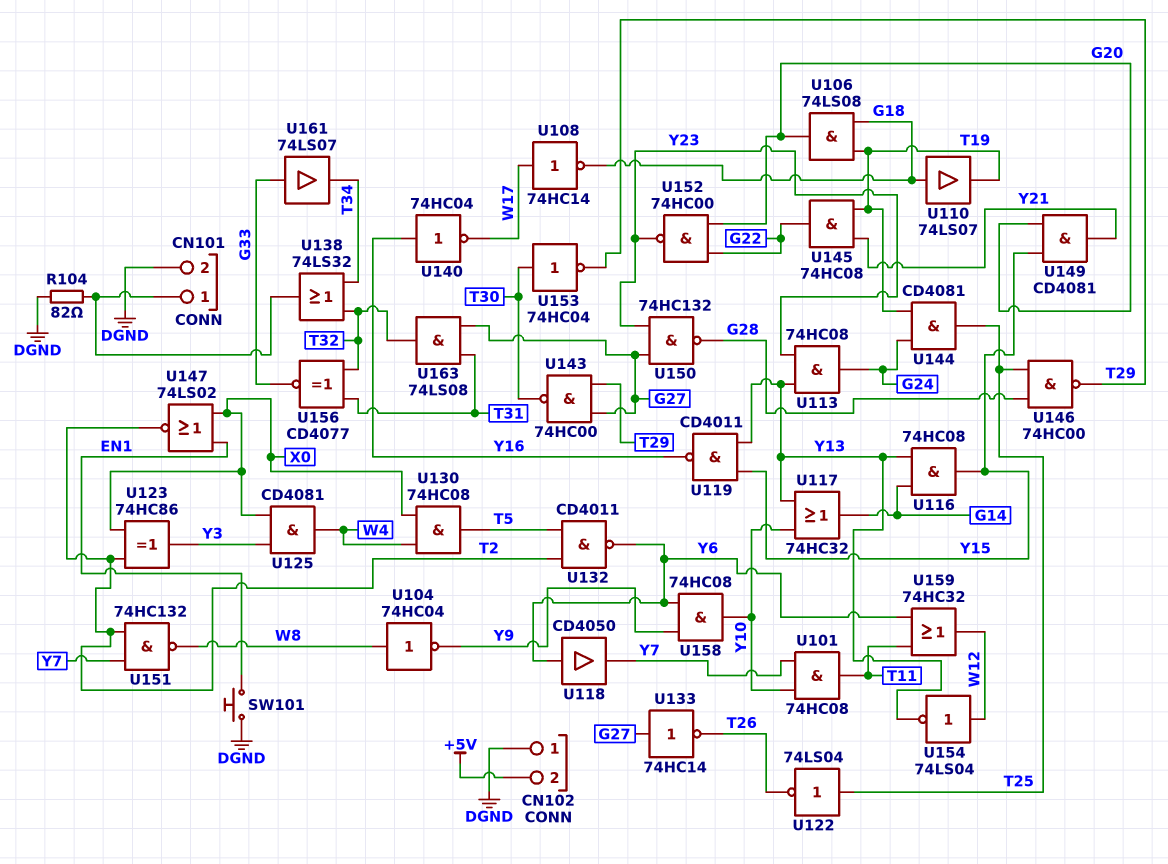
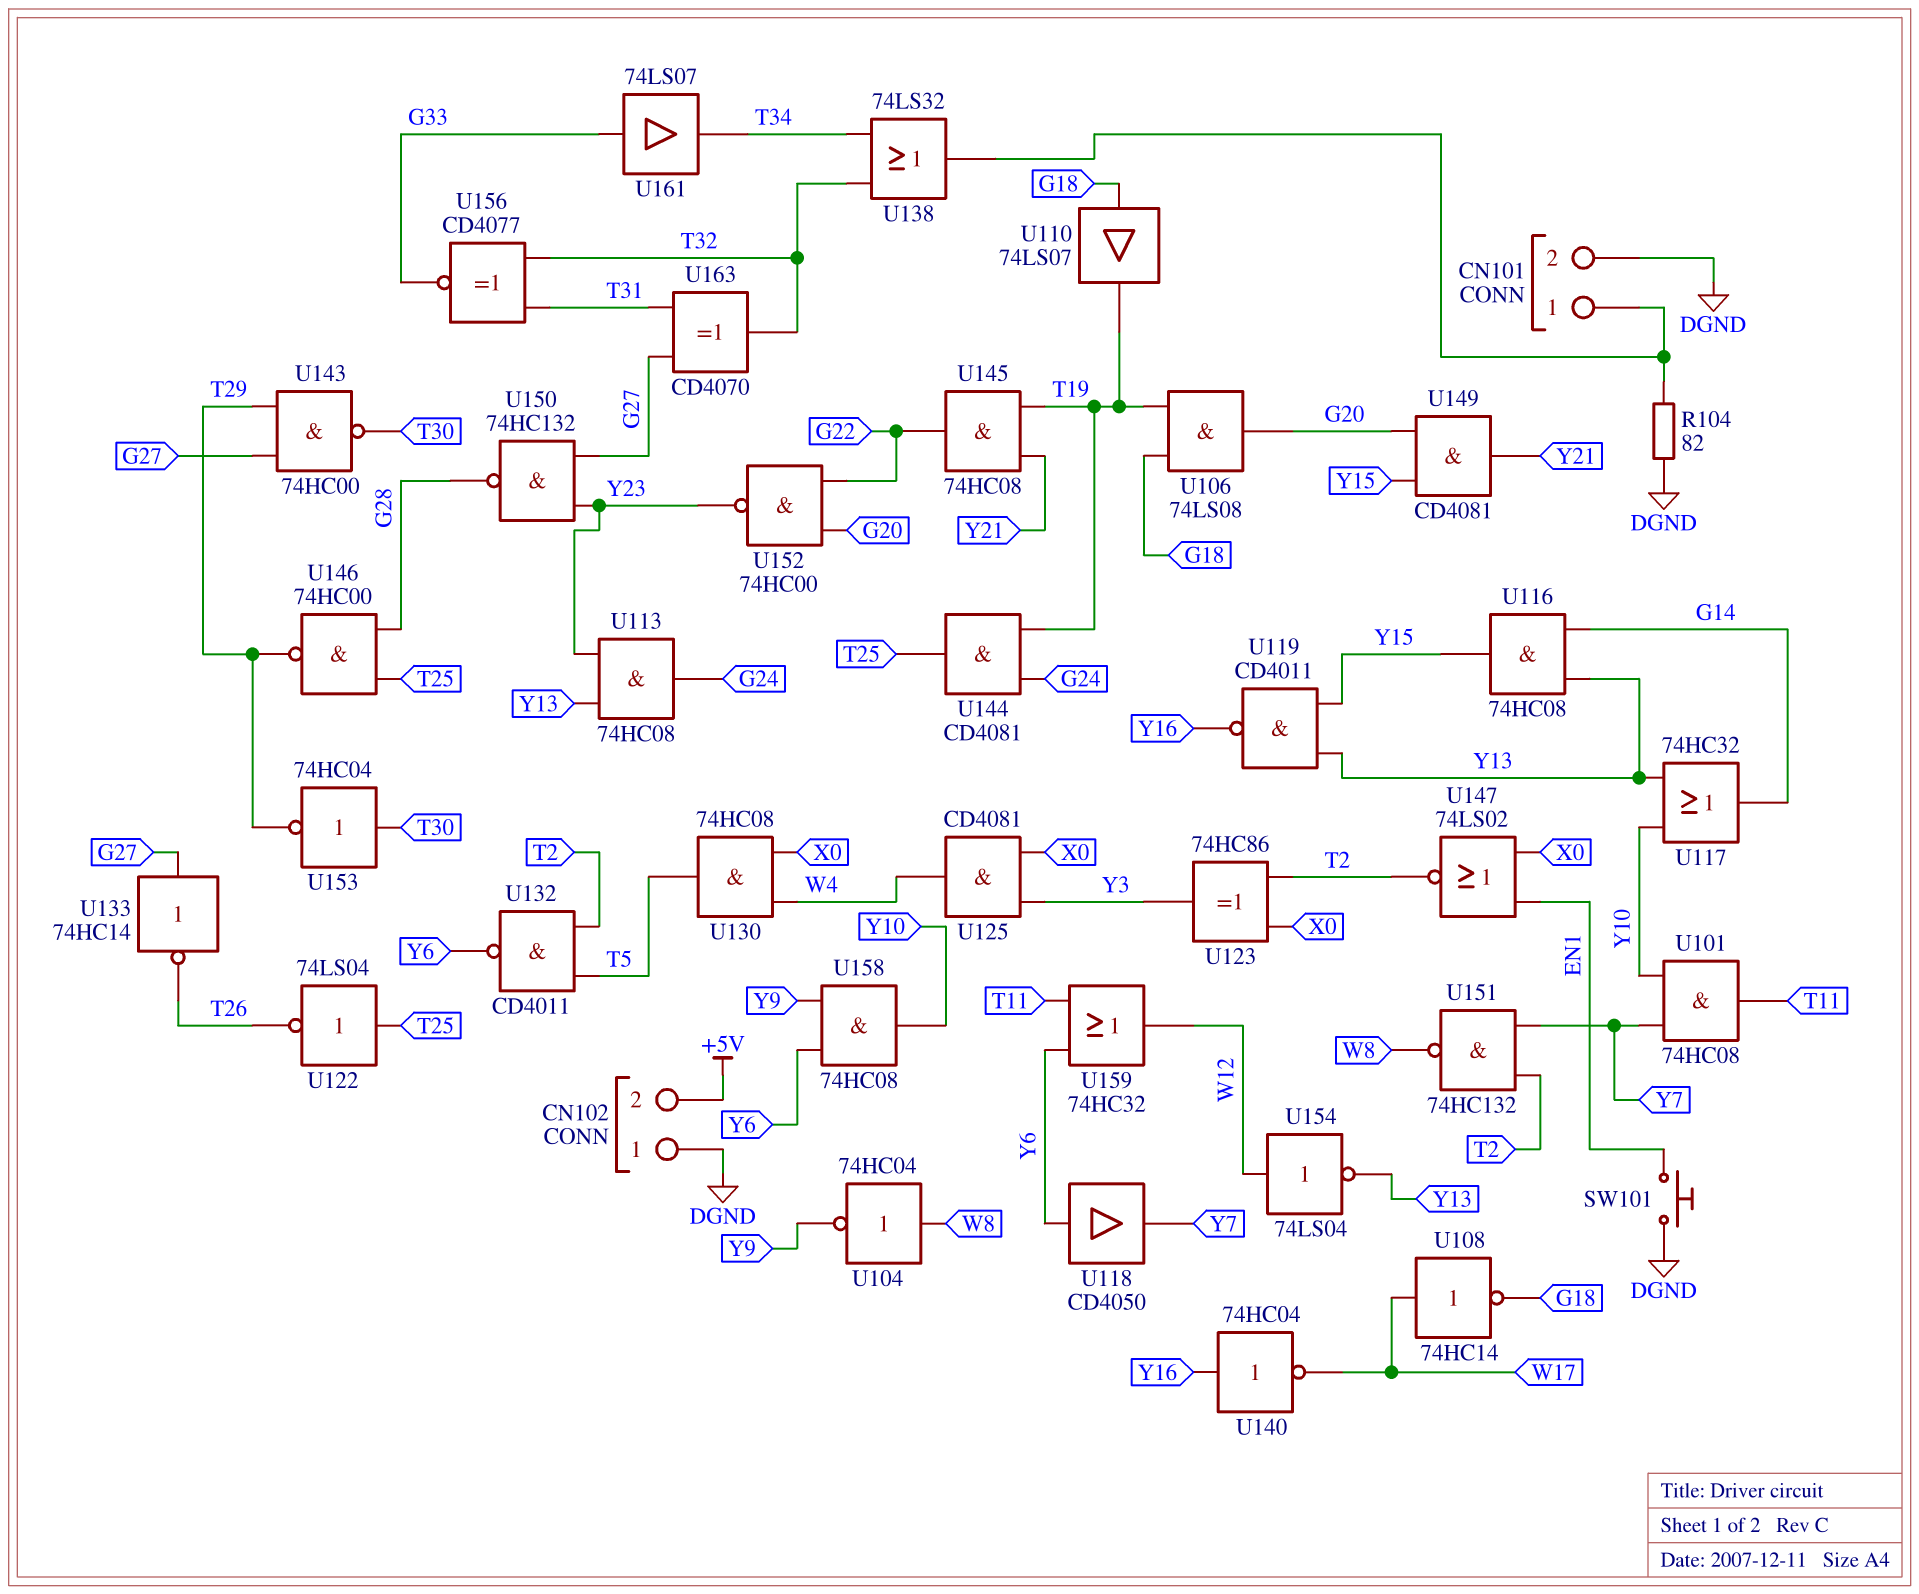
U163: AND 74LS08 (in G27, in T31, out T32) -> XOR CD4070 (in G27, in T31, out T32)

